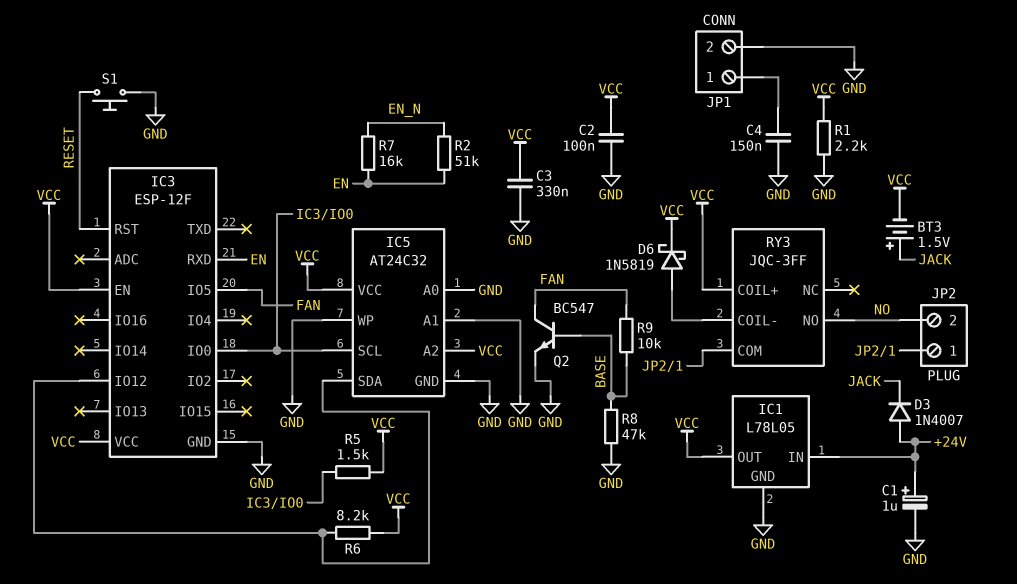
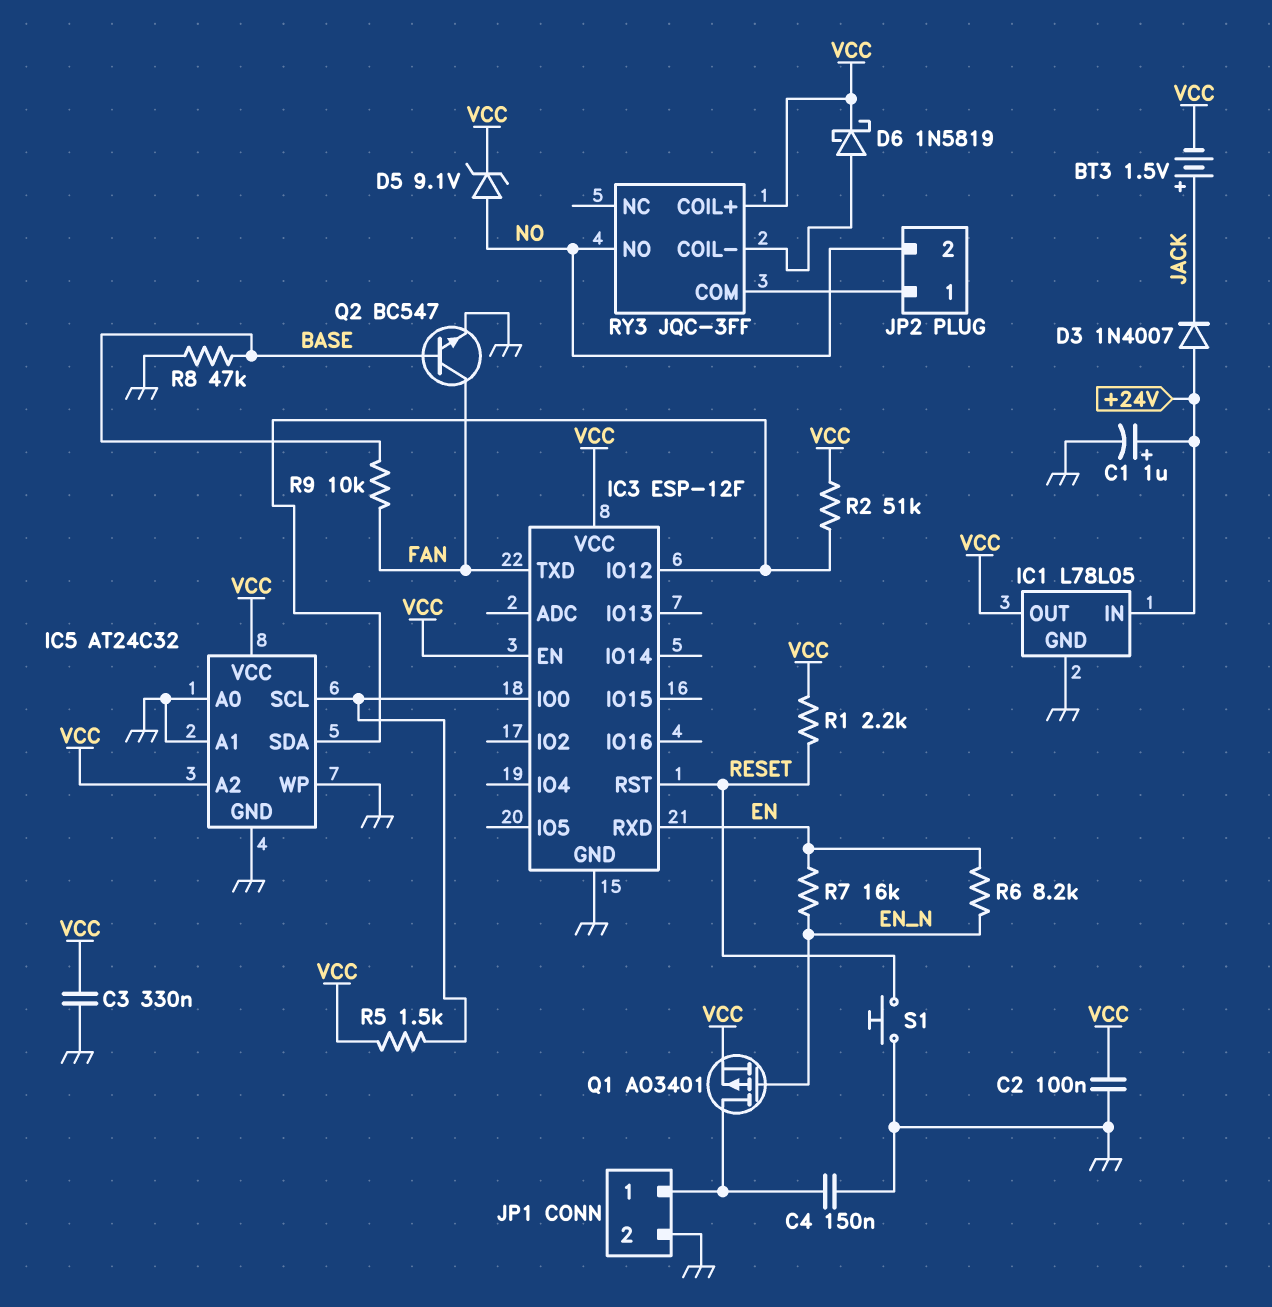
D5: none -> zener 9.1V (A NO, K VCC)
IC3 pin IO5: FAN -> none
IC3 pin TXD: none -> FAN
Q1: none -> PMOS AO3401 (G EN_N, D JP1/1, S VCC)
R1: 2.2k (GND, VCC) -> 2.2k (RESET, VCC)
R2: 51k (EN, EN_N) -> 51k (IC3/IO12, VCC)
R6: 8.2k (IC3/IO12, VCC) -> 8.2k (EN, EN_N)

